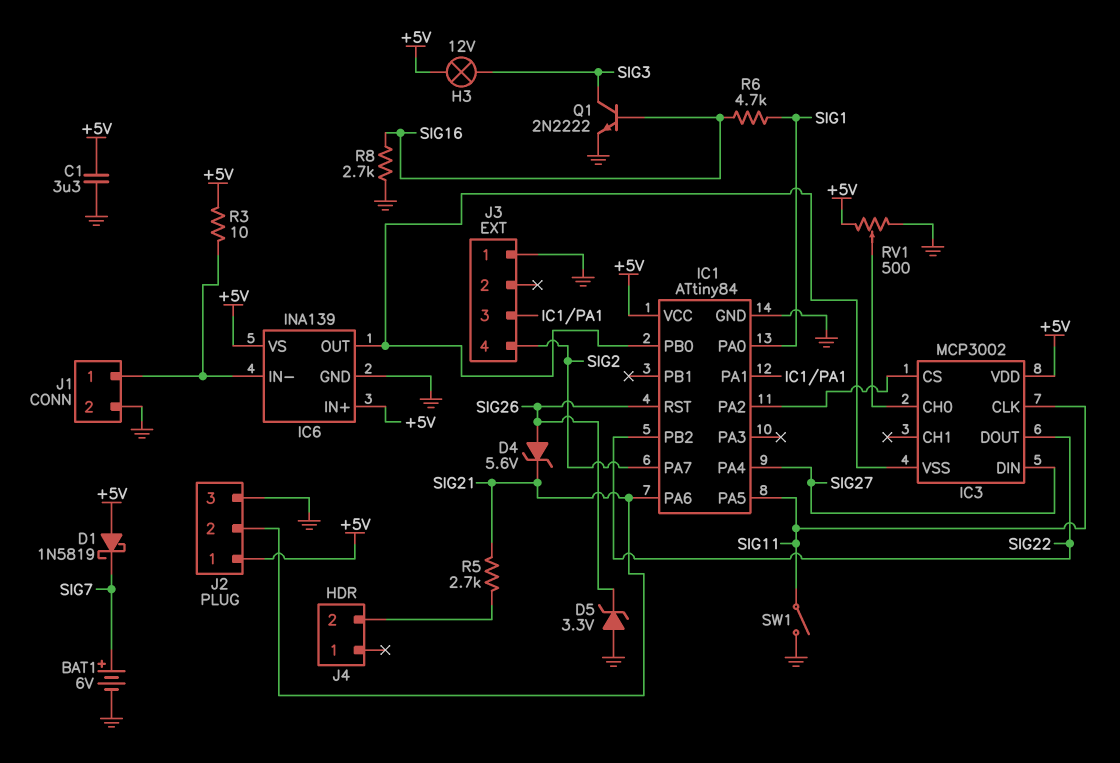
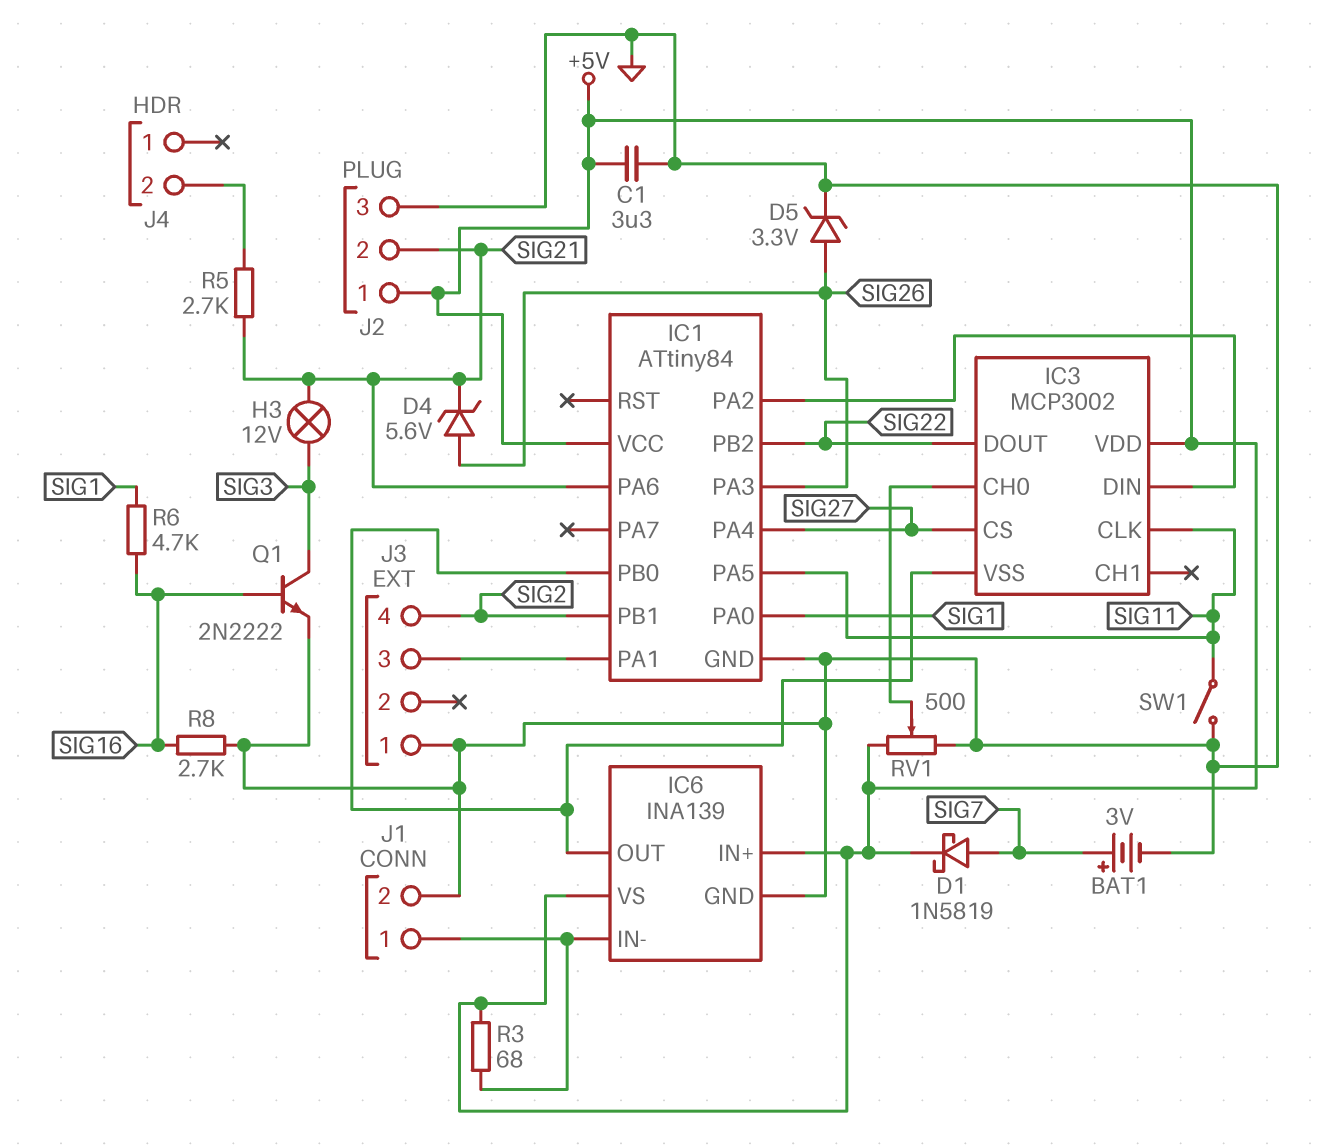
BAT1: 6V (plus SIG7, minus GND) -> 3V (plus SIG7, minus GND)
D1: schottky 1N5819 (A +5V, K SIG7) -> schottky 1N5819 (A SIG7, K +5V)
D5: zener 3.3V (A GND, K SIG26) -> zener 3.3V (A SIG26, K GND)
H3: lamp 12V (+5V, SIG3) -> lamp 12V (SIG3, SIG21)
IC1 pin PA3: none -> SIG26
IC1 pin PA7: SIG2 -> none
IC1 pin PB1: none -> SIG2
IC1 pin RST: SIG26 -> none
IC3 pin CS: IC1/PA2 -> SIG27
IC3 pin DIN: SIG27 -> IC1/PA2
R3: 10 (+5V, IC6/IN-) -> 68 (+5V, IC6/IN-)

